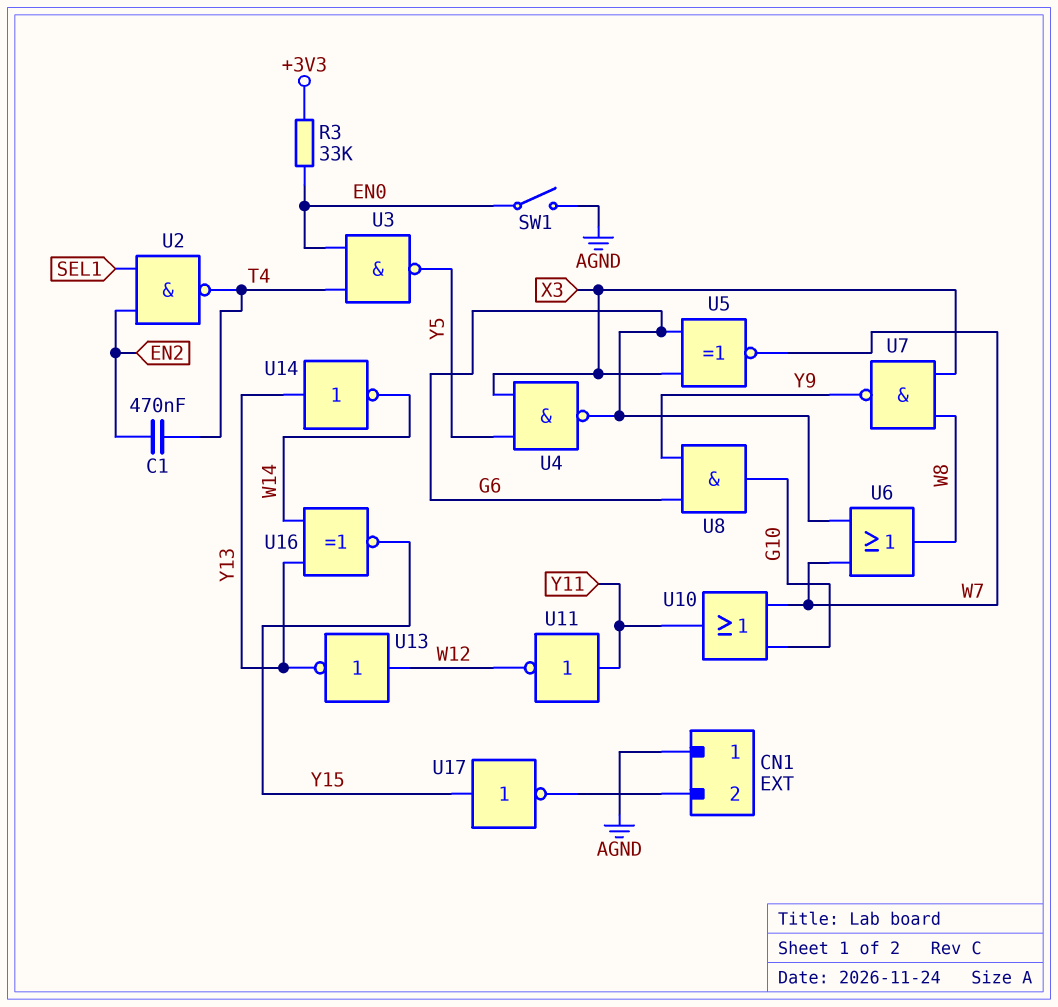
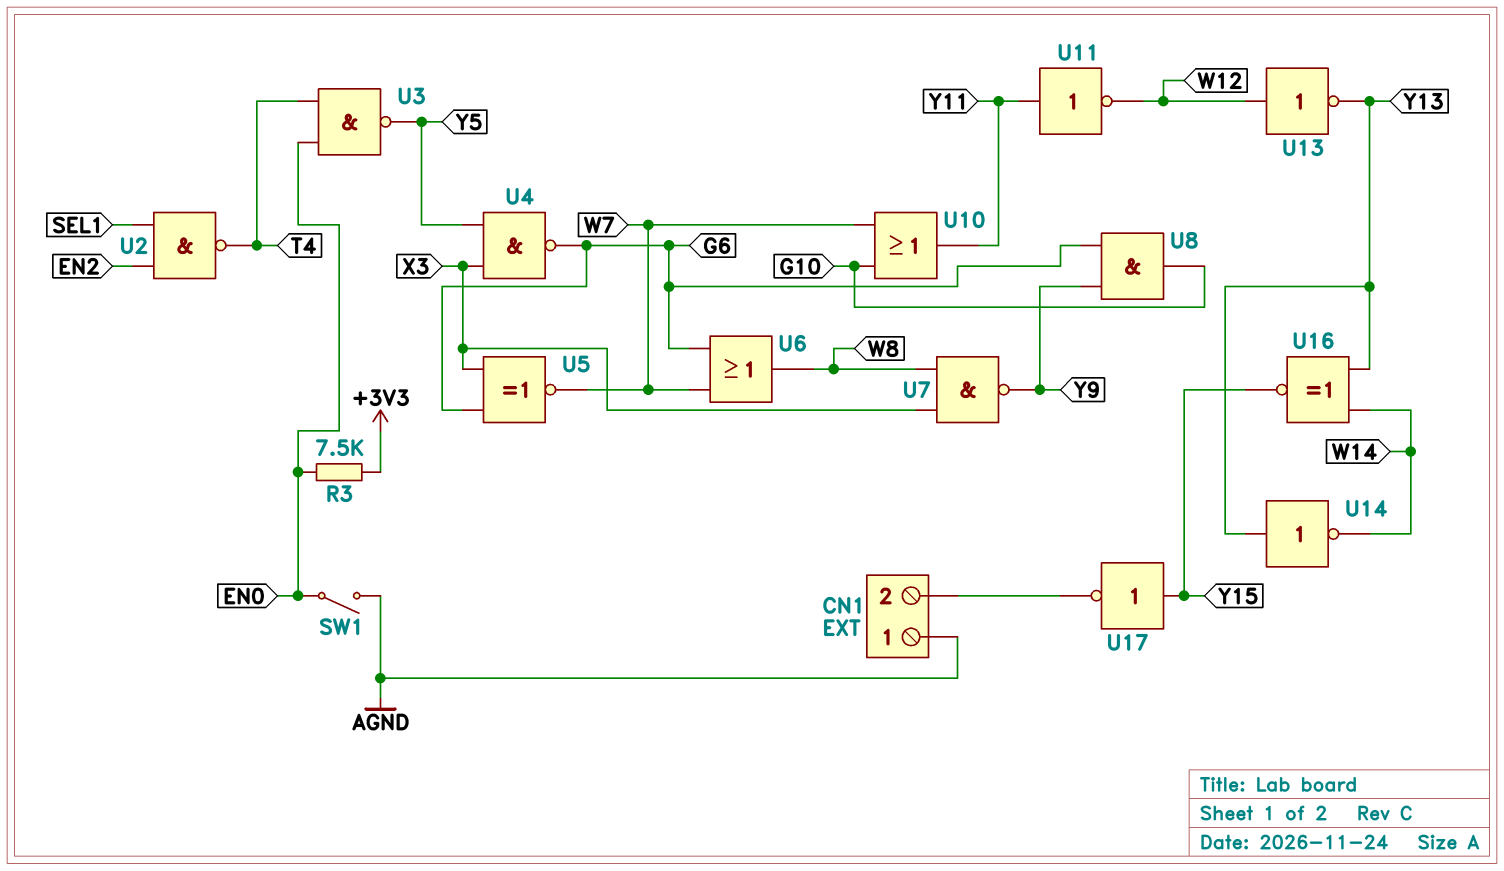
C1: 470nF (EN2, T4) -> none
R3: 33k (+3V3, EN0) -> 7.5k (+3V3, EN0)

